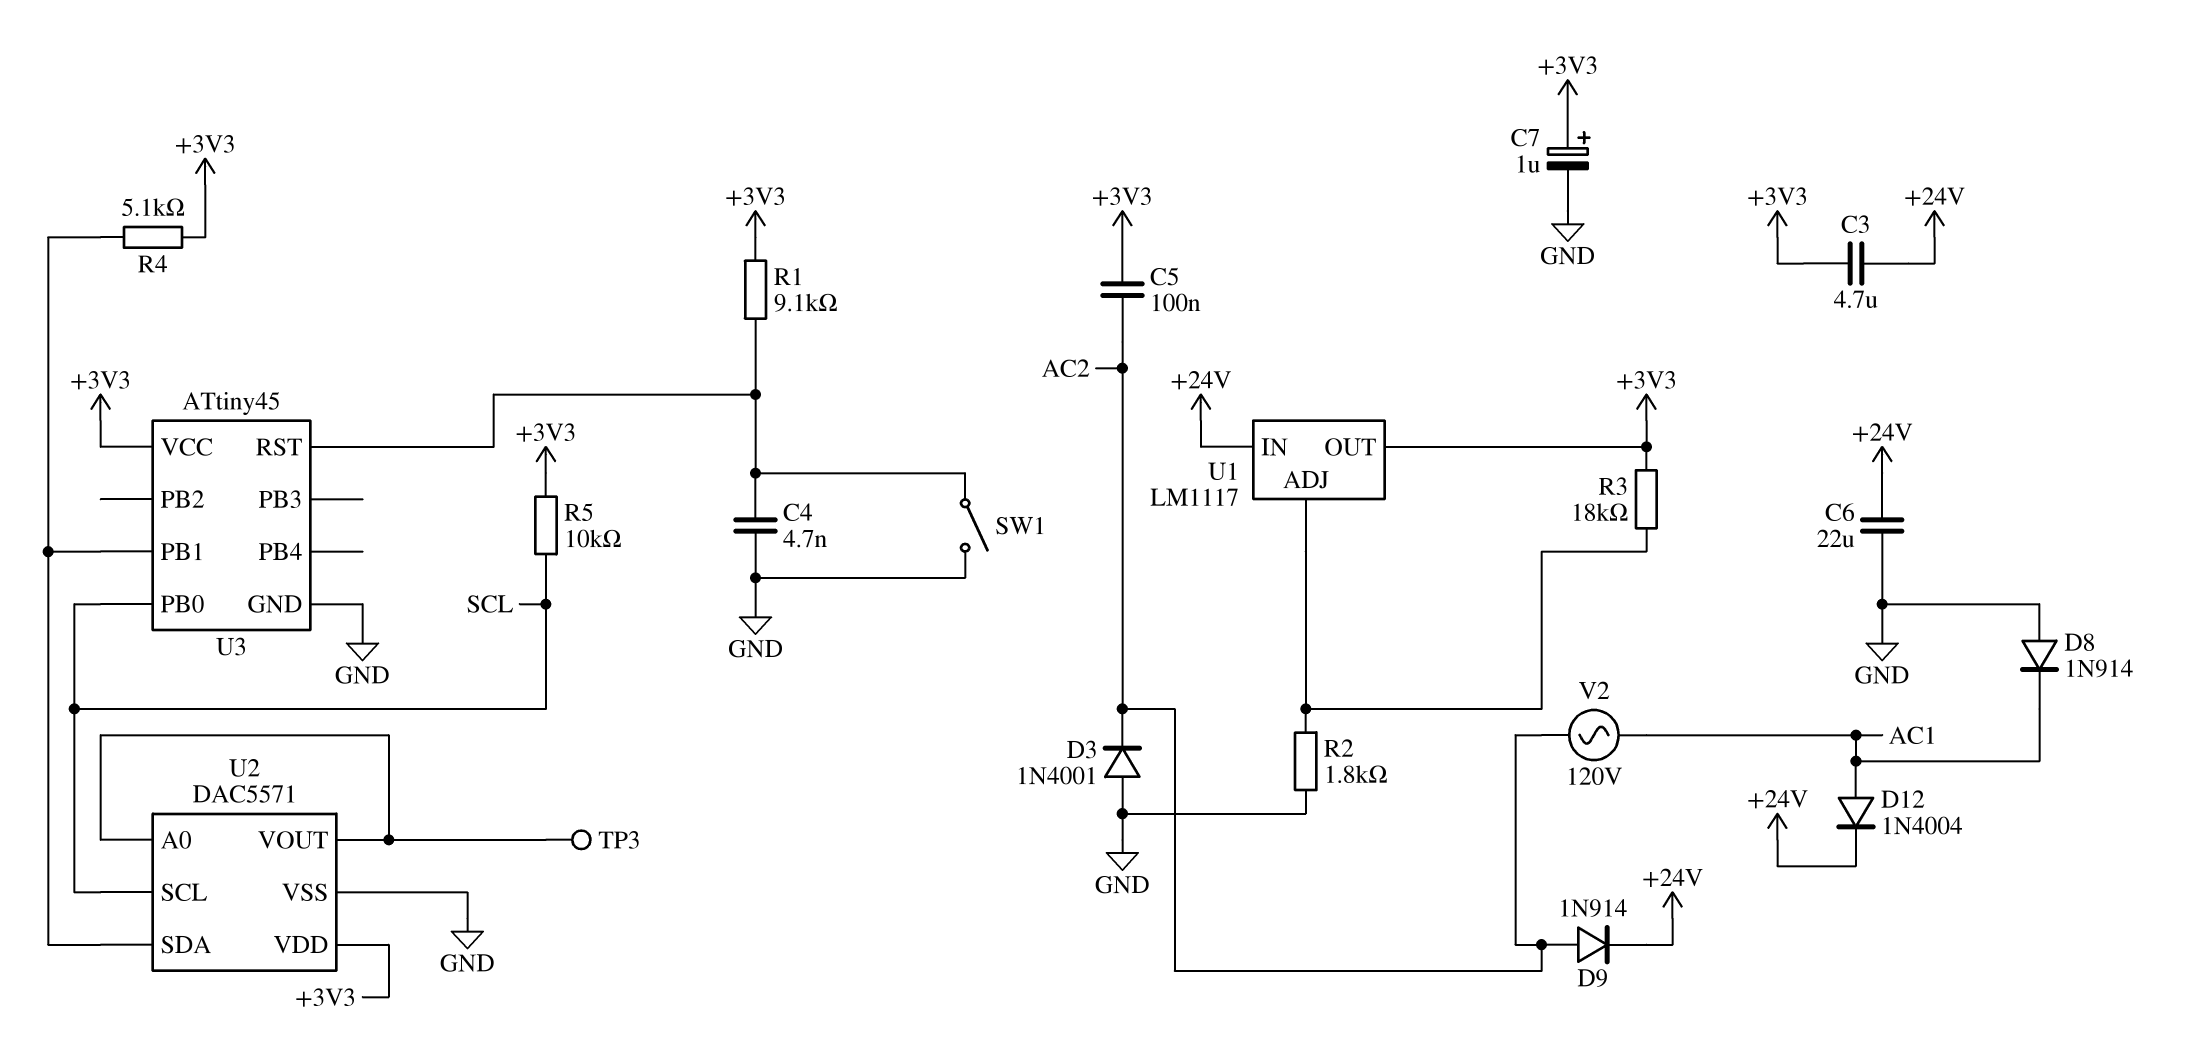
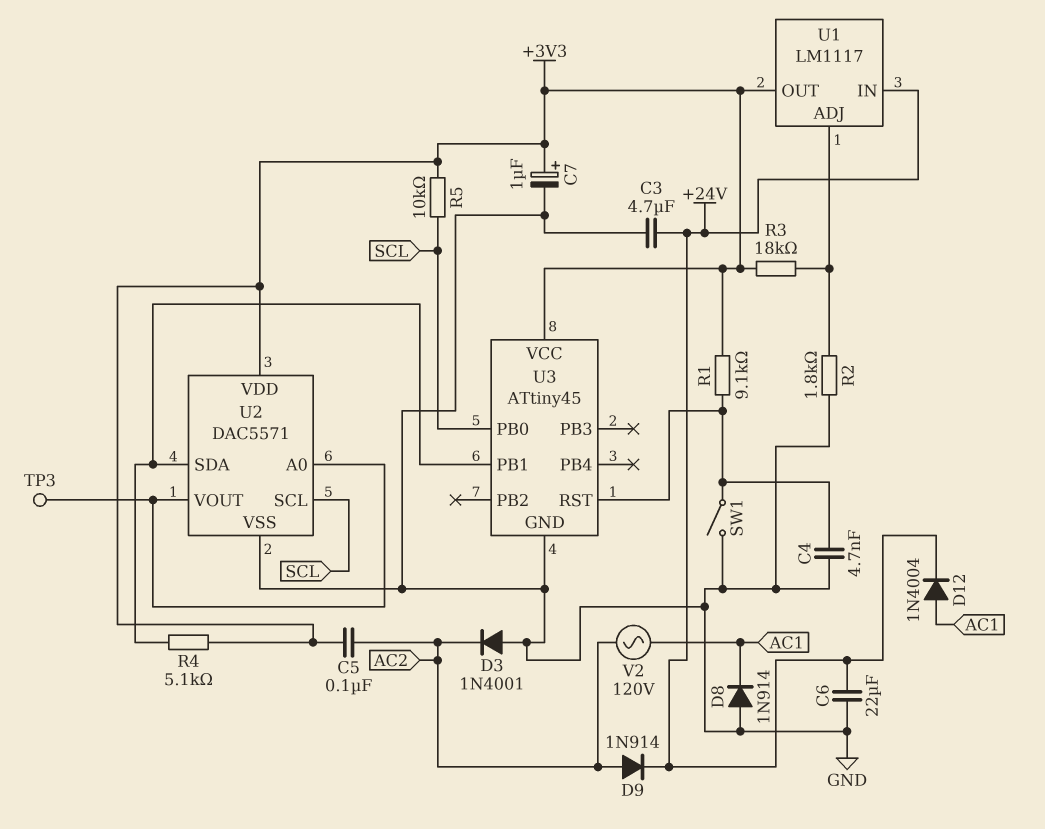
C3: 4.7uF (+3V3, +24V) -> 4.7uF (+24V, GND)

